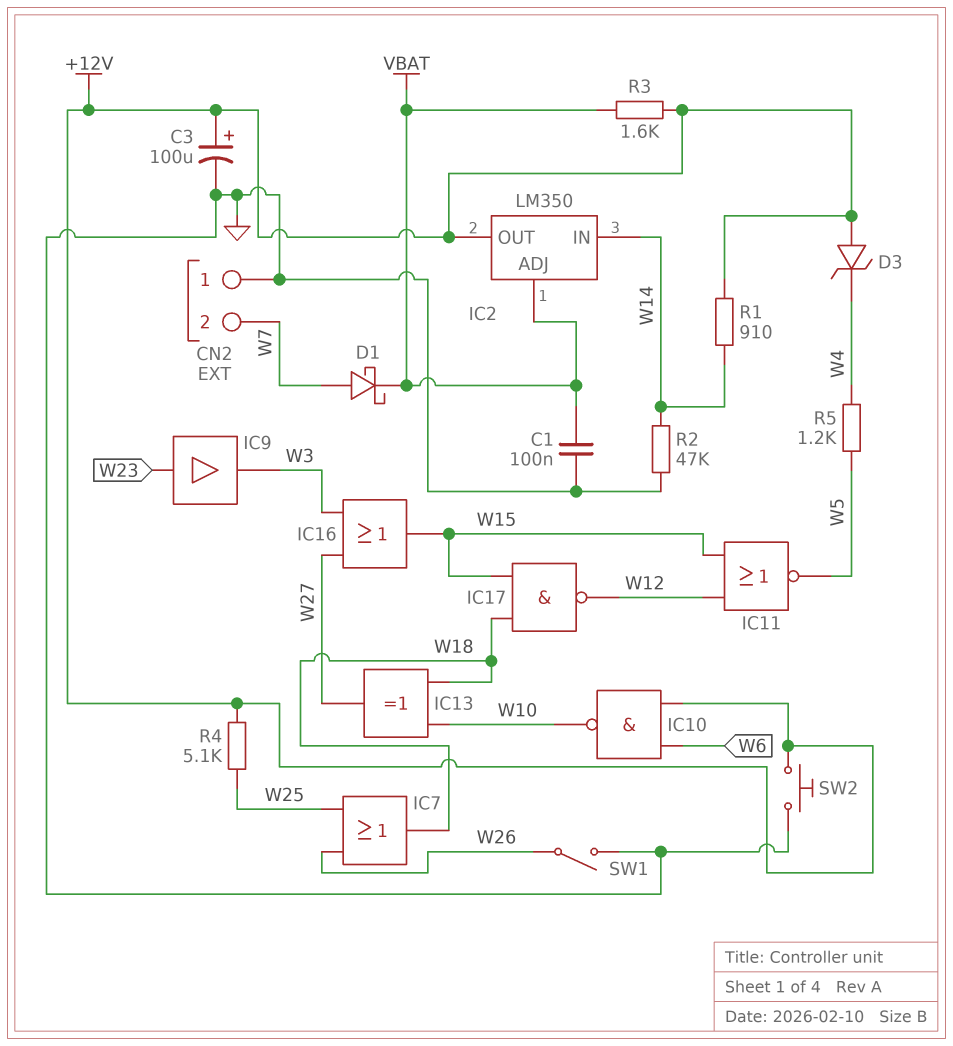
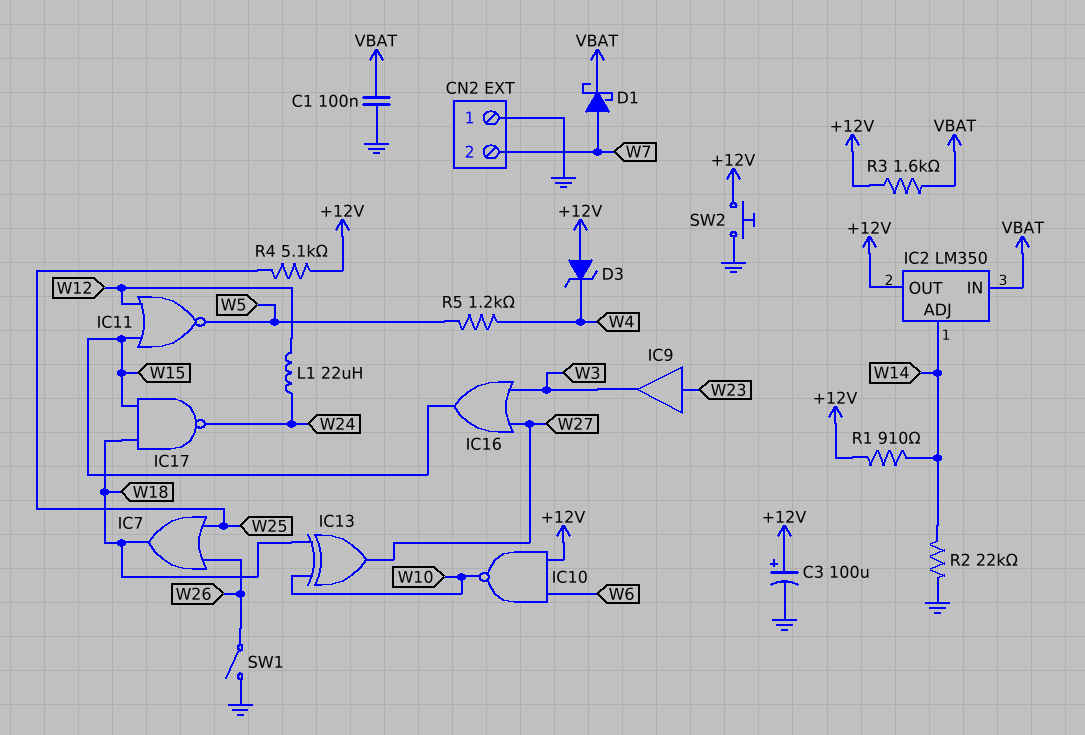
IC2 pin ADJ: VBAT -> W14
IC2 pin IN: W14 -> VBAT
IC17: NAND (in W15, in W18, out W12) -> NAND (in W15, in W18, out W24)
L1: none -> 22uH (W12, W24)
R2: 47k (GND, W14) -> 22k (GND, W14)

